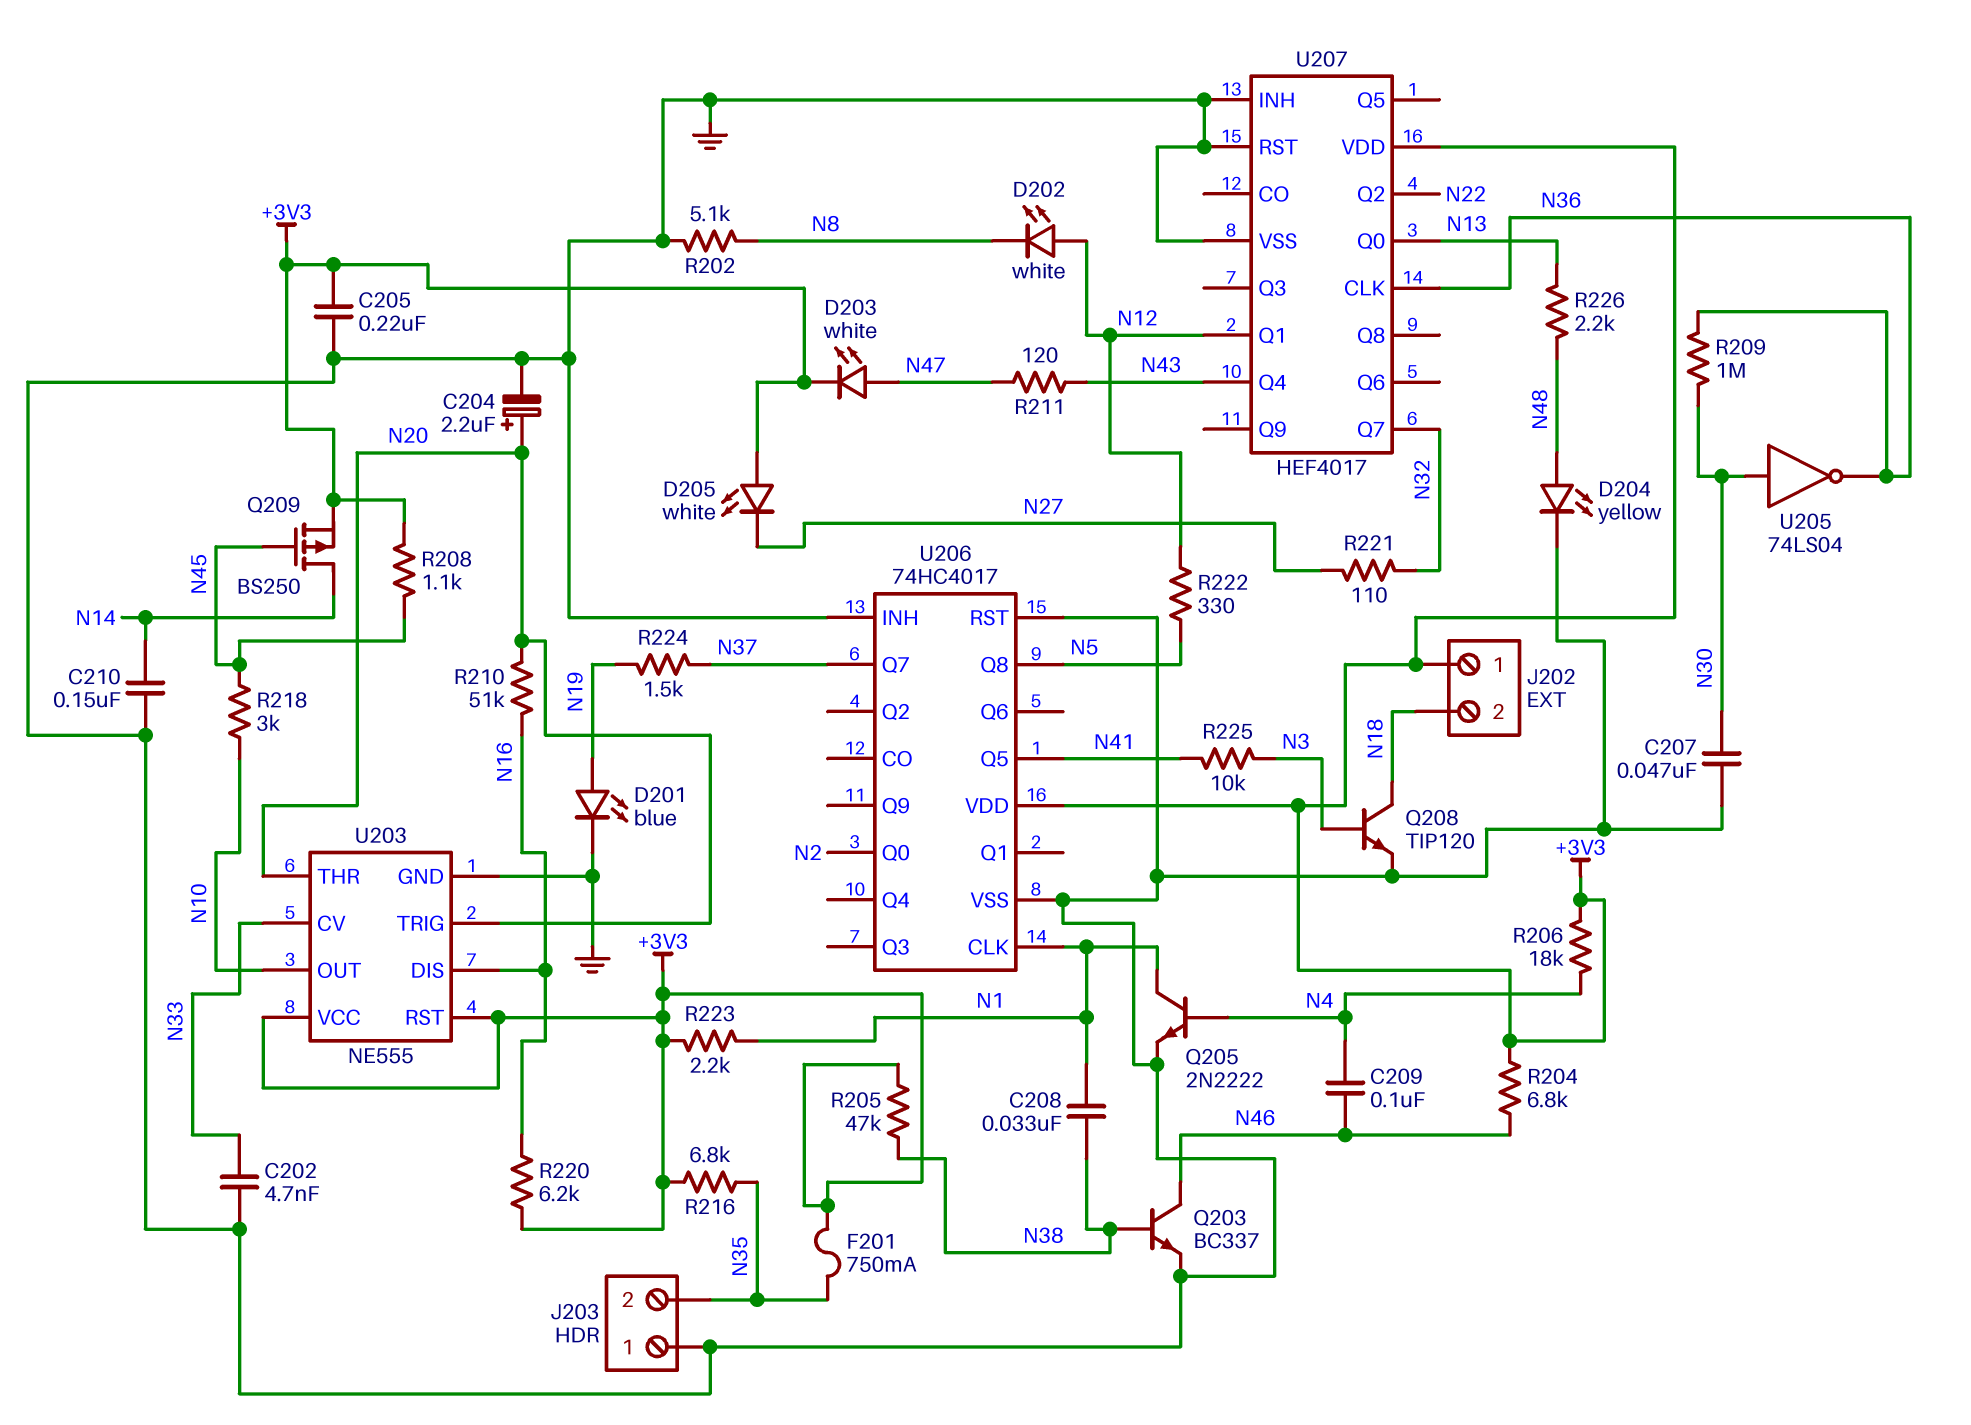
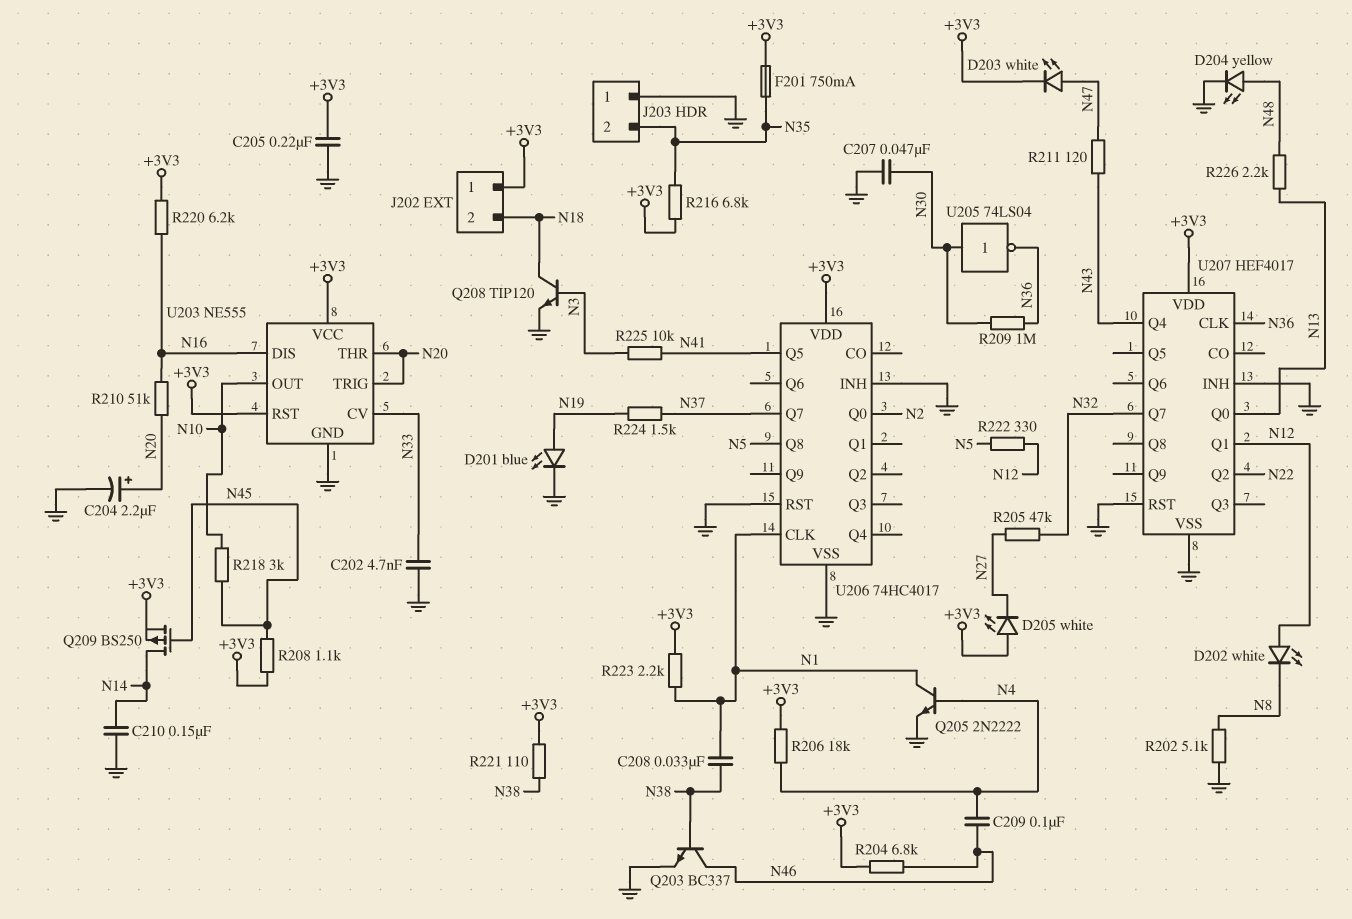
R205: 47k (+3V3, N38) -> 47k (N27, N32)
R221: 110 (N27, N32) -> 110 (+3V3, N38)

